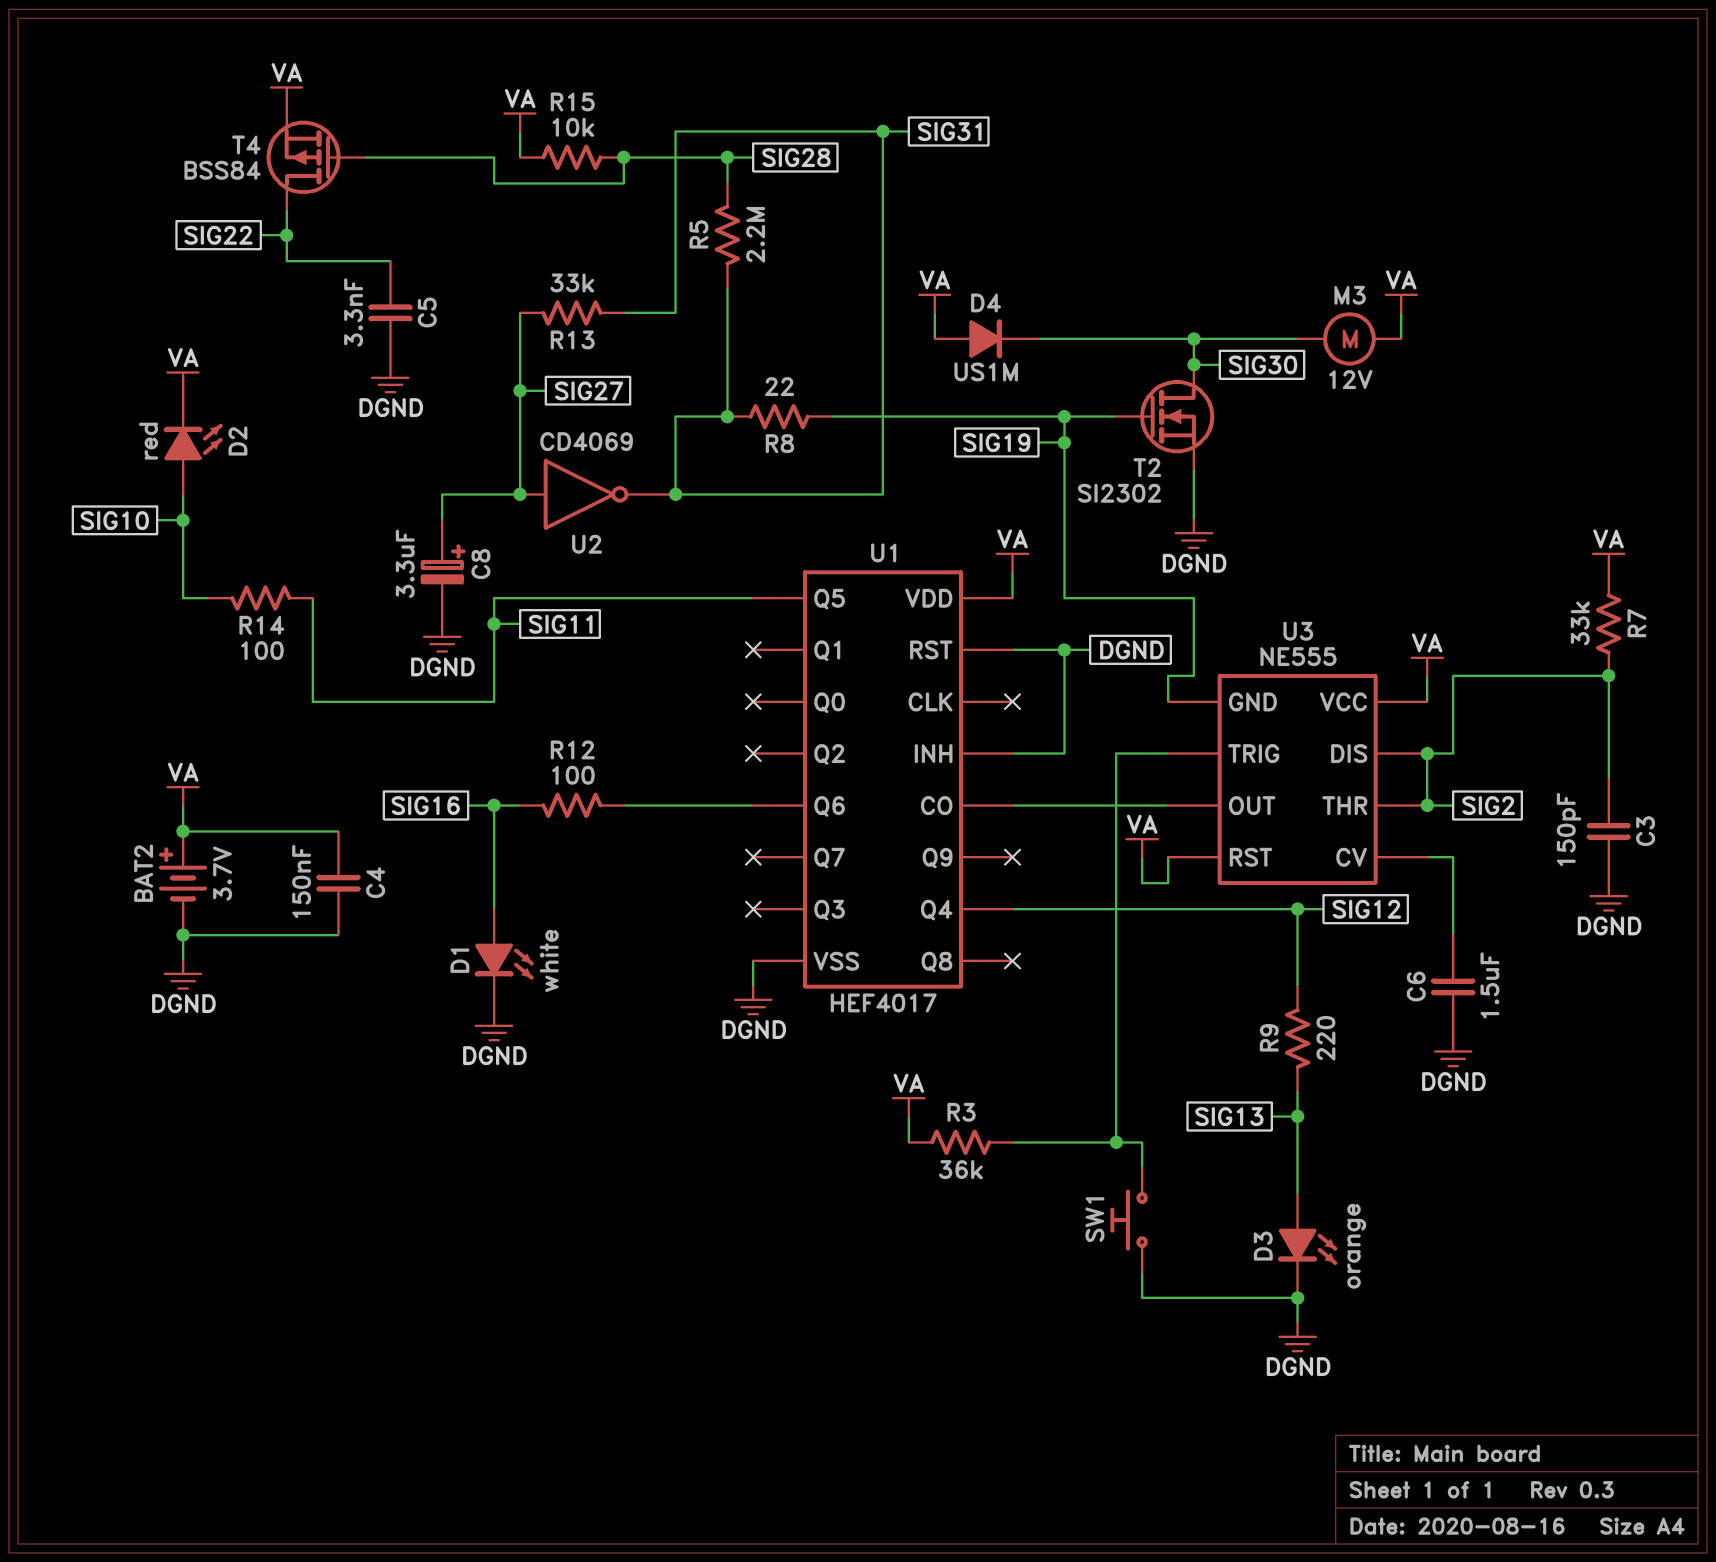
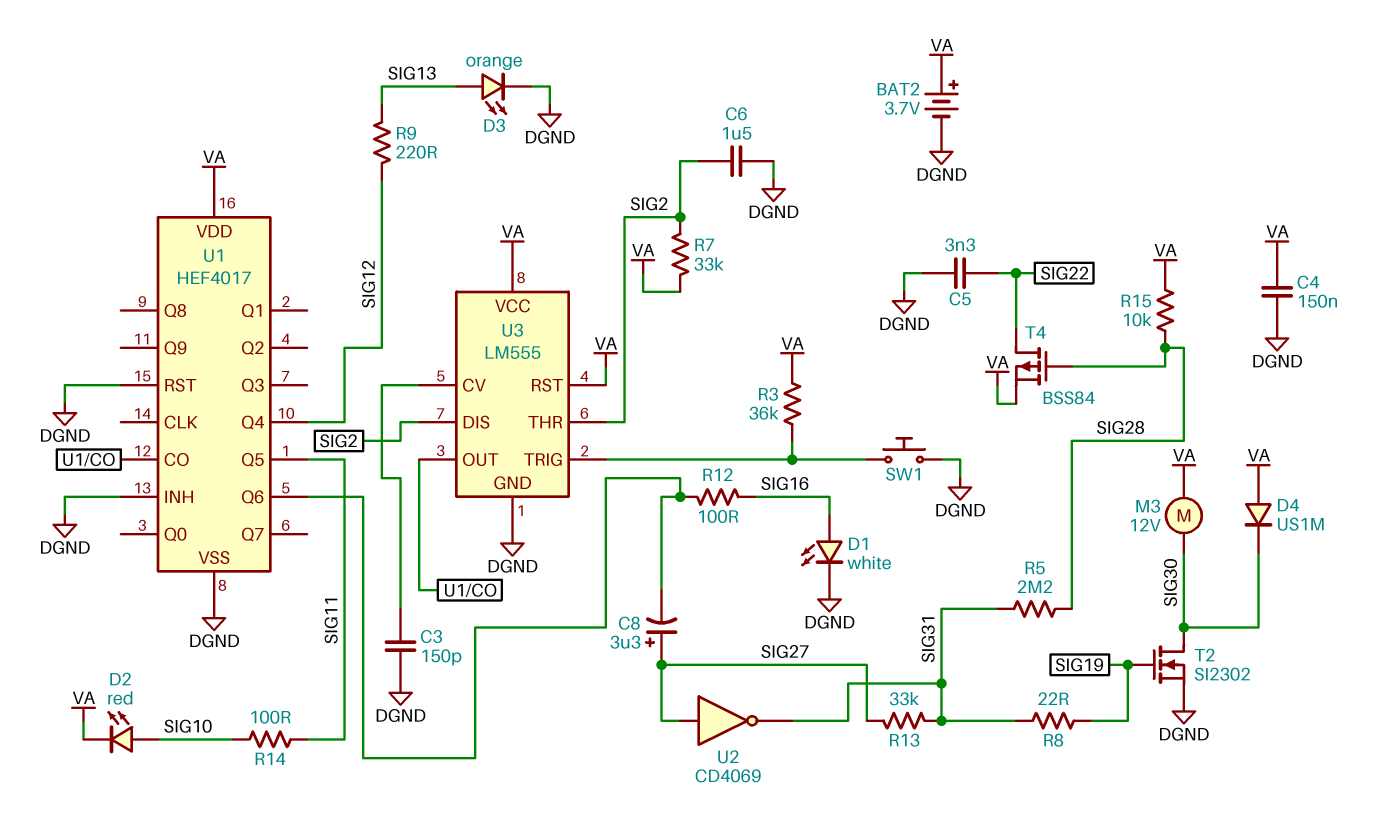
C3: 150pF (DGND, SIG2) -> 150pF (DGND, U3/CV)
C6: 1.5uF (DGND, U3/CV) -> 1.5uF (DGND, SIG2)
C8: 3.3uF (plus SIG27, minus DGND) -> 3.3uF (plus SIG27, minus U1/Q6)
U3: NE555 -> LM555
U3 pin GND: SIG19 -> DGND

